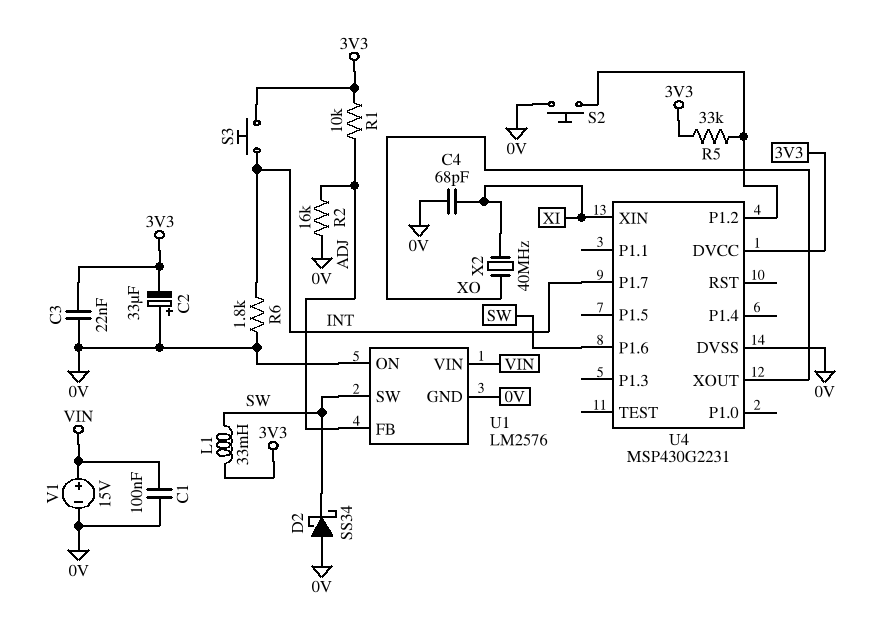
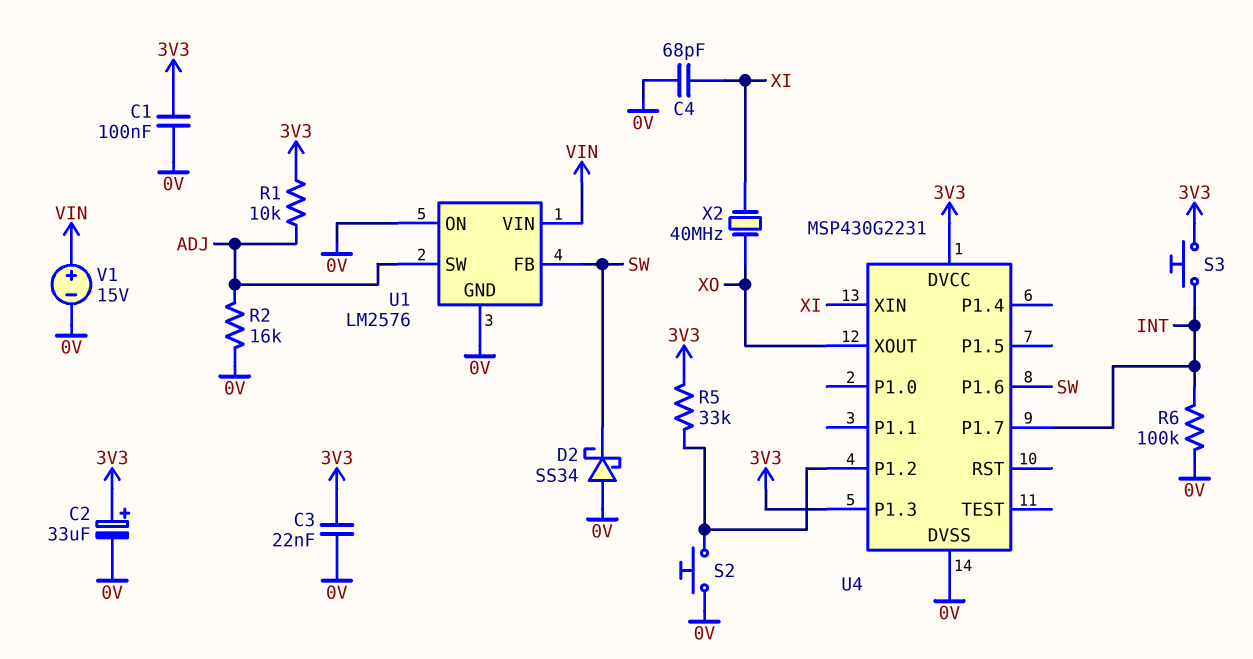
C1: 100nF (0V, VIN) -> 100nF (0V, 3V3)
C2: 33uF (plus 0V, minus 3V3) -> 33uF (plus 3V3, minus 0V)
L1: 33mH (3V3, SW) -> none
R6: 1.8k (0V, INT) -> 100k (0V, INT)
U1 pin FB: ADJ -> SW
U1 pin SW: SW -> ADJ
U4 pin P1.3: none -> 3V3

